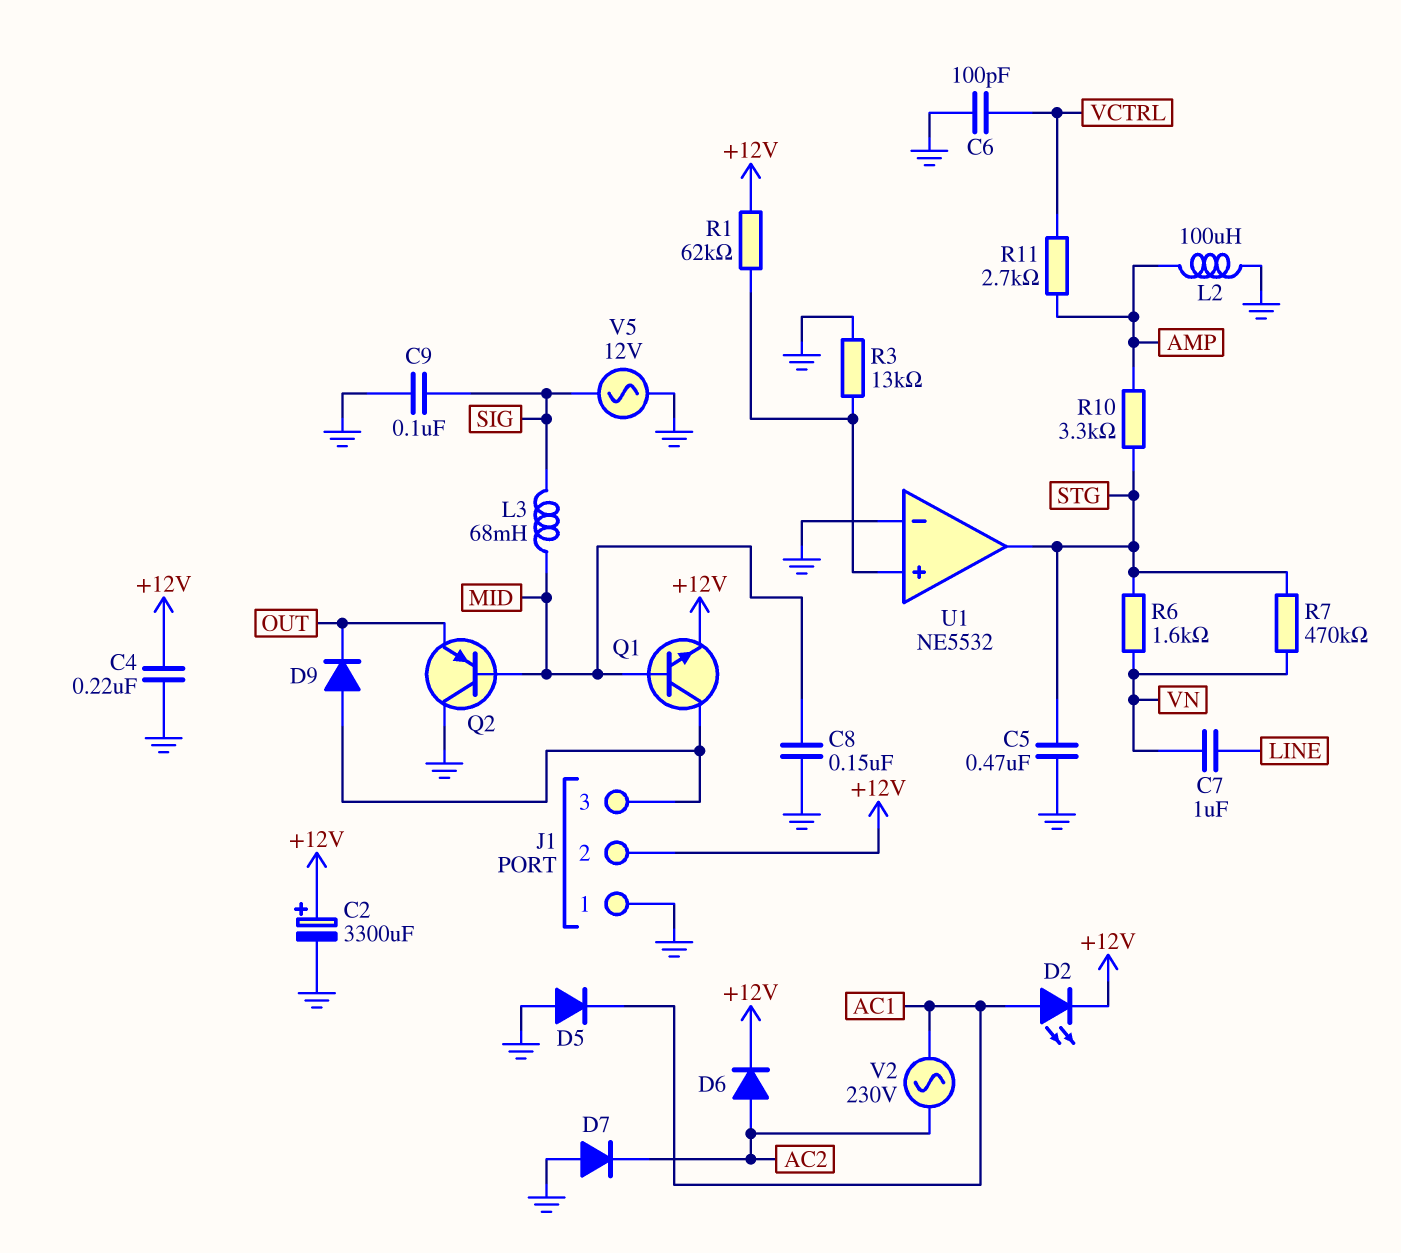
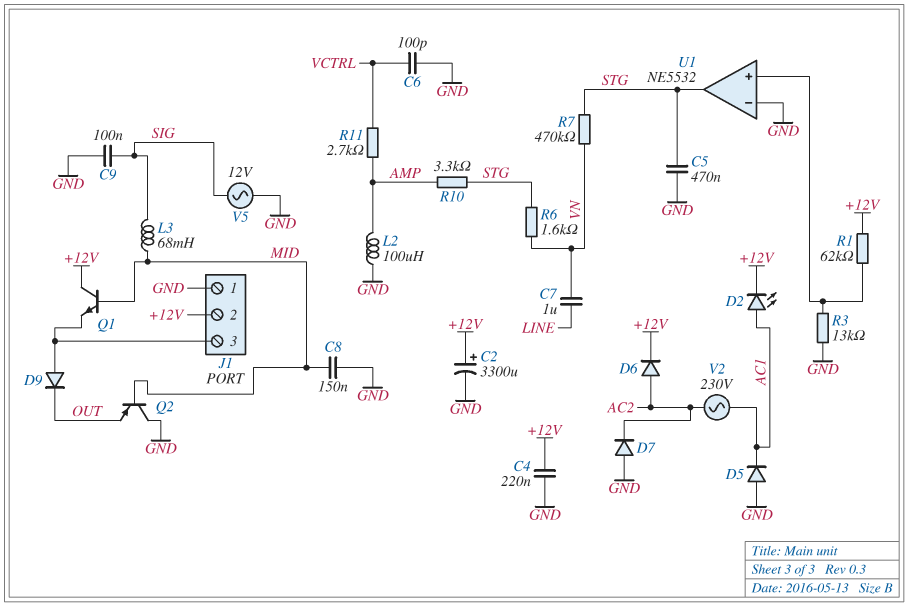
Q1: NPN (B MID, C J1/3, E +12V) -> NPN (B MID, C +12V, E J1/3)

